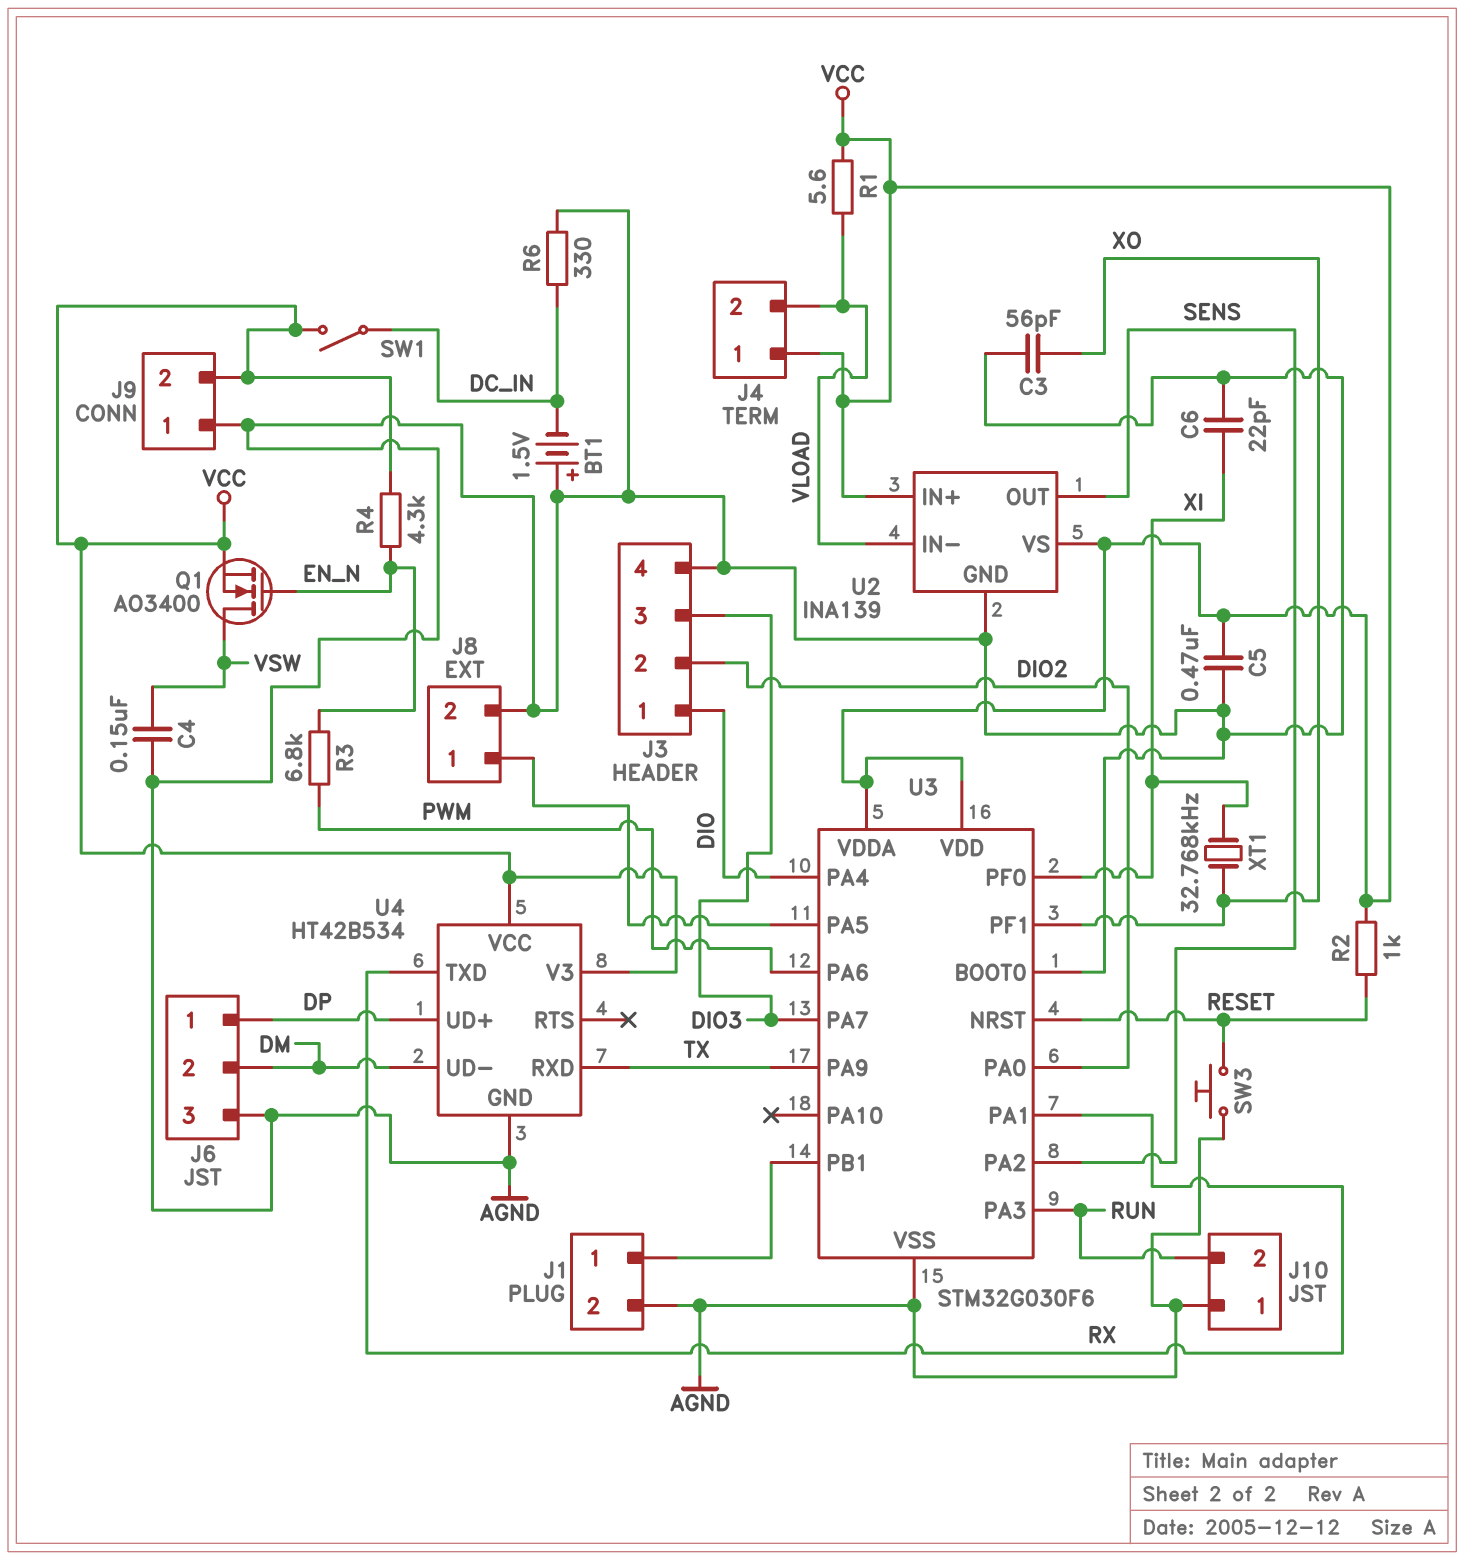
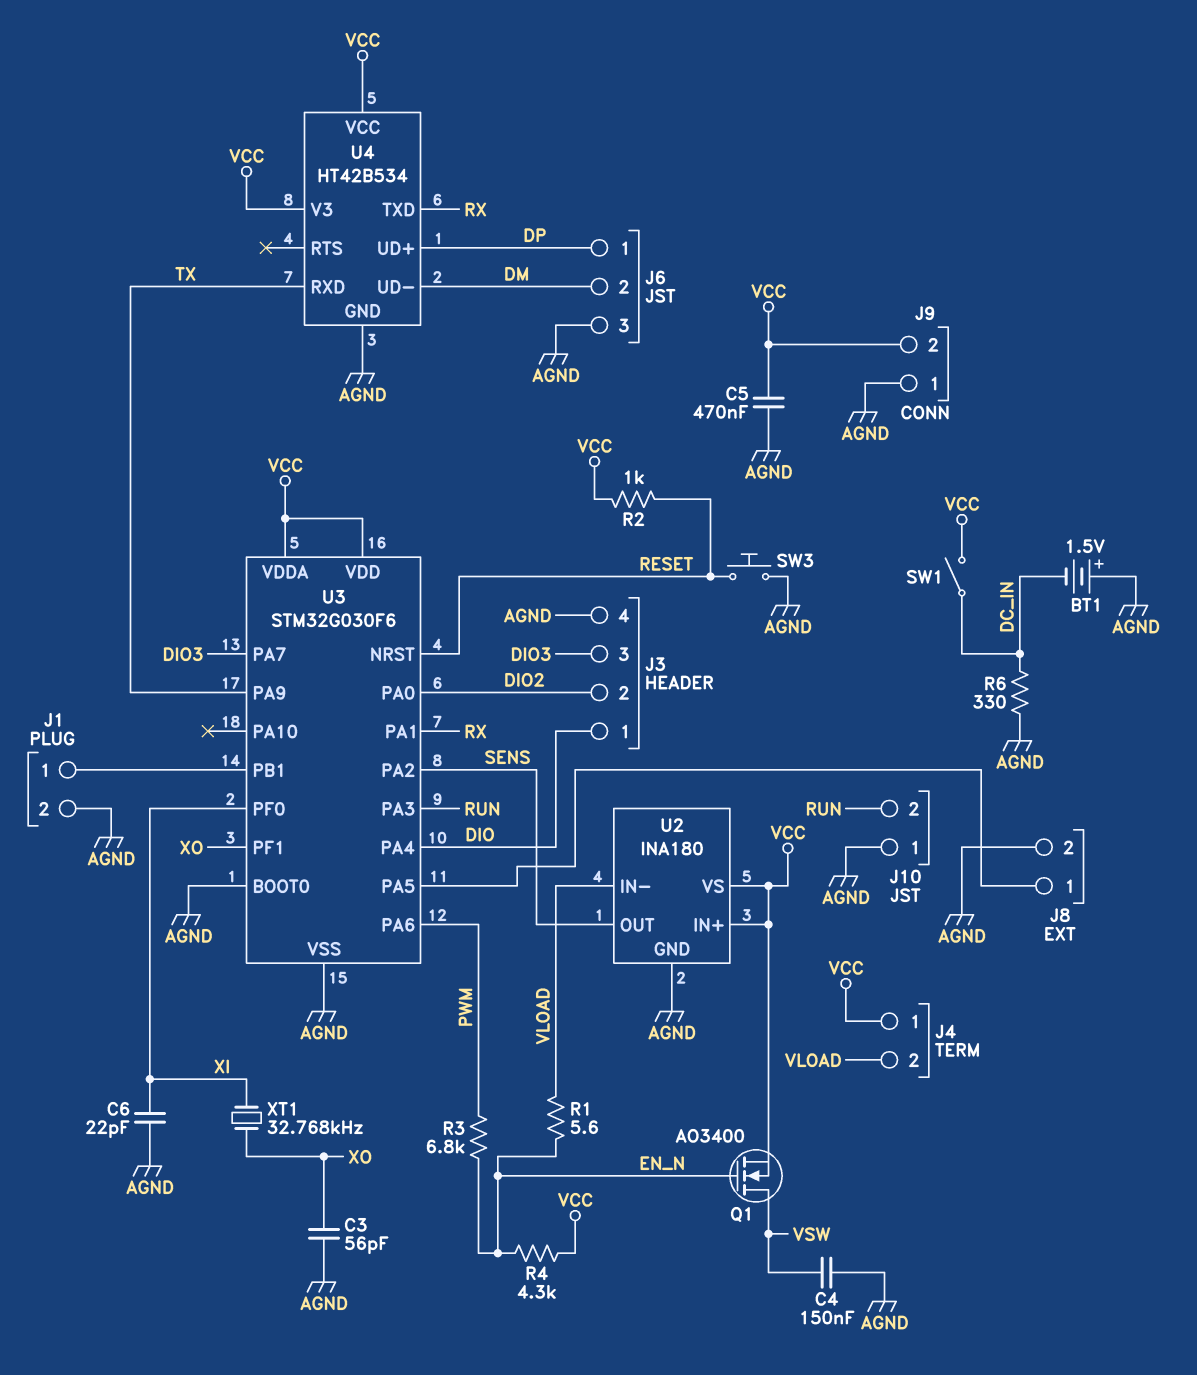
R1: 5.6 (VCC, VLOAD) -> 5.6 (EN_N, VLOAD)
U2: INA139 -> INA180

